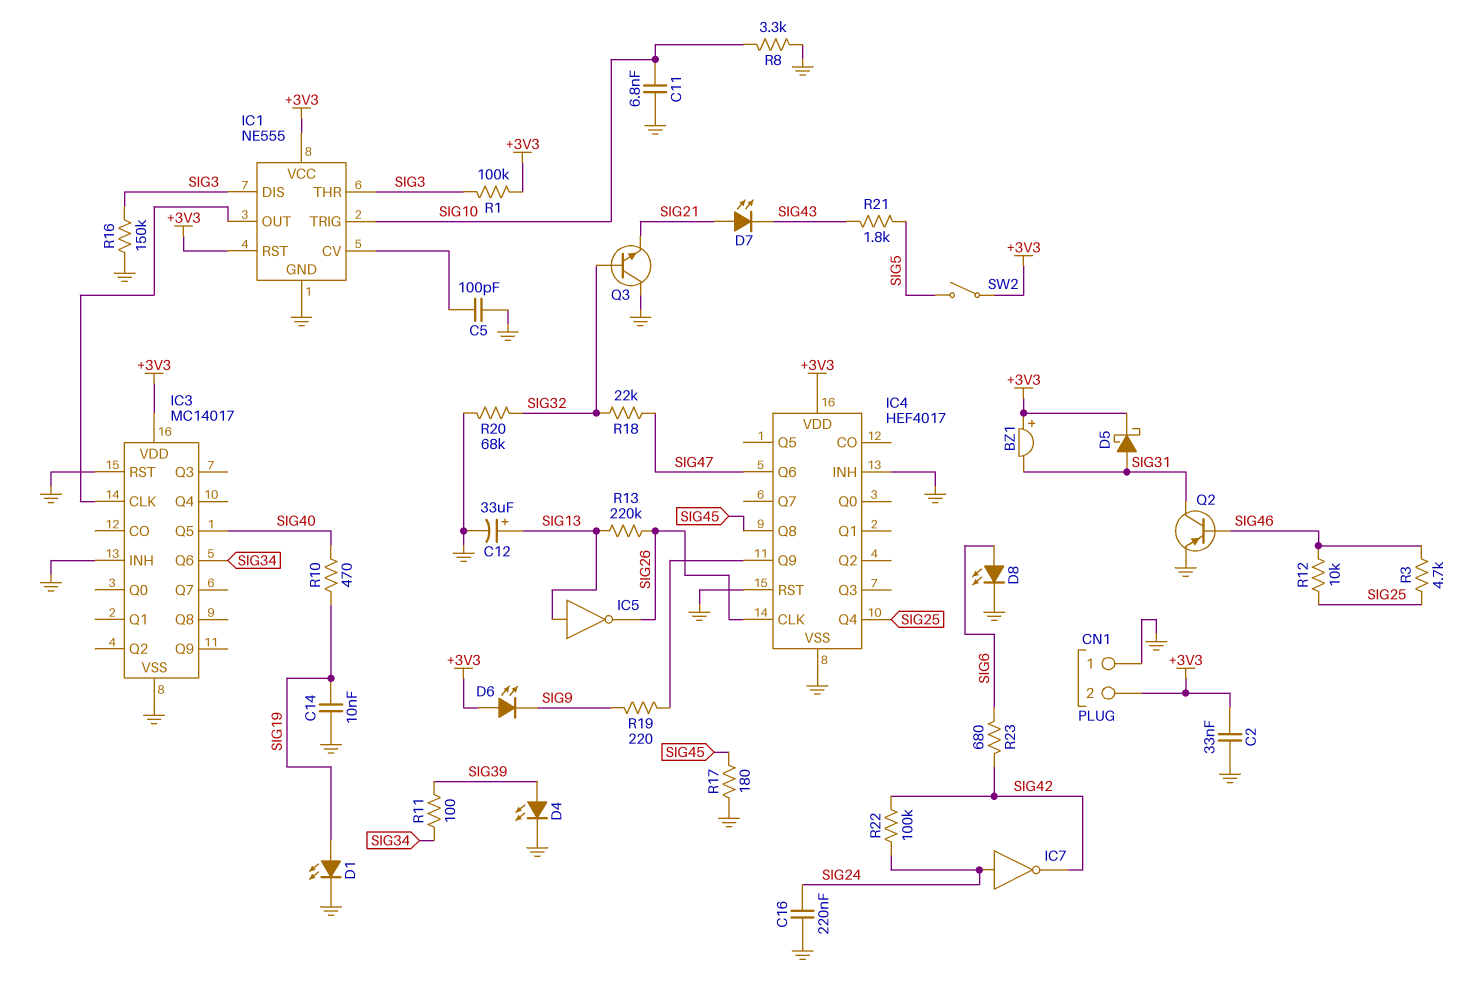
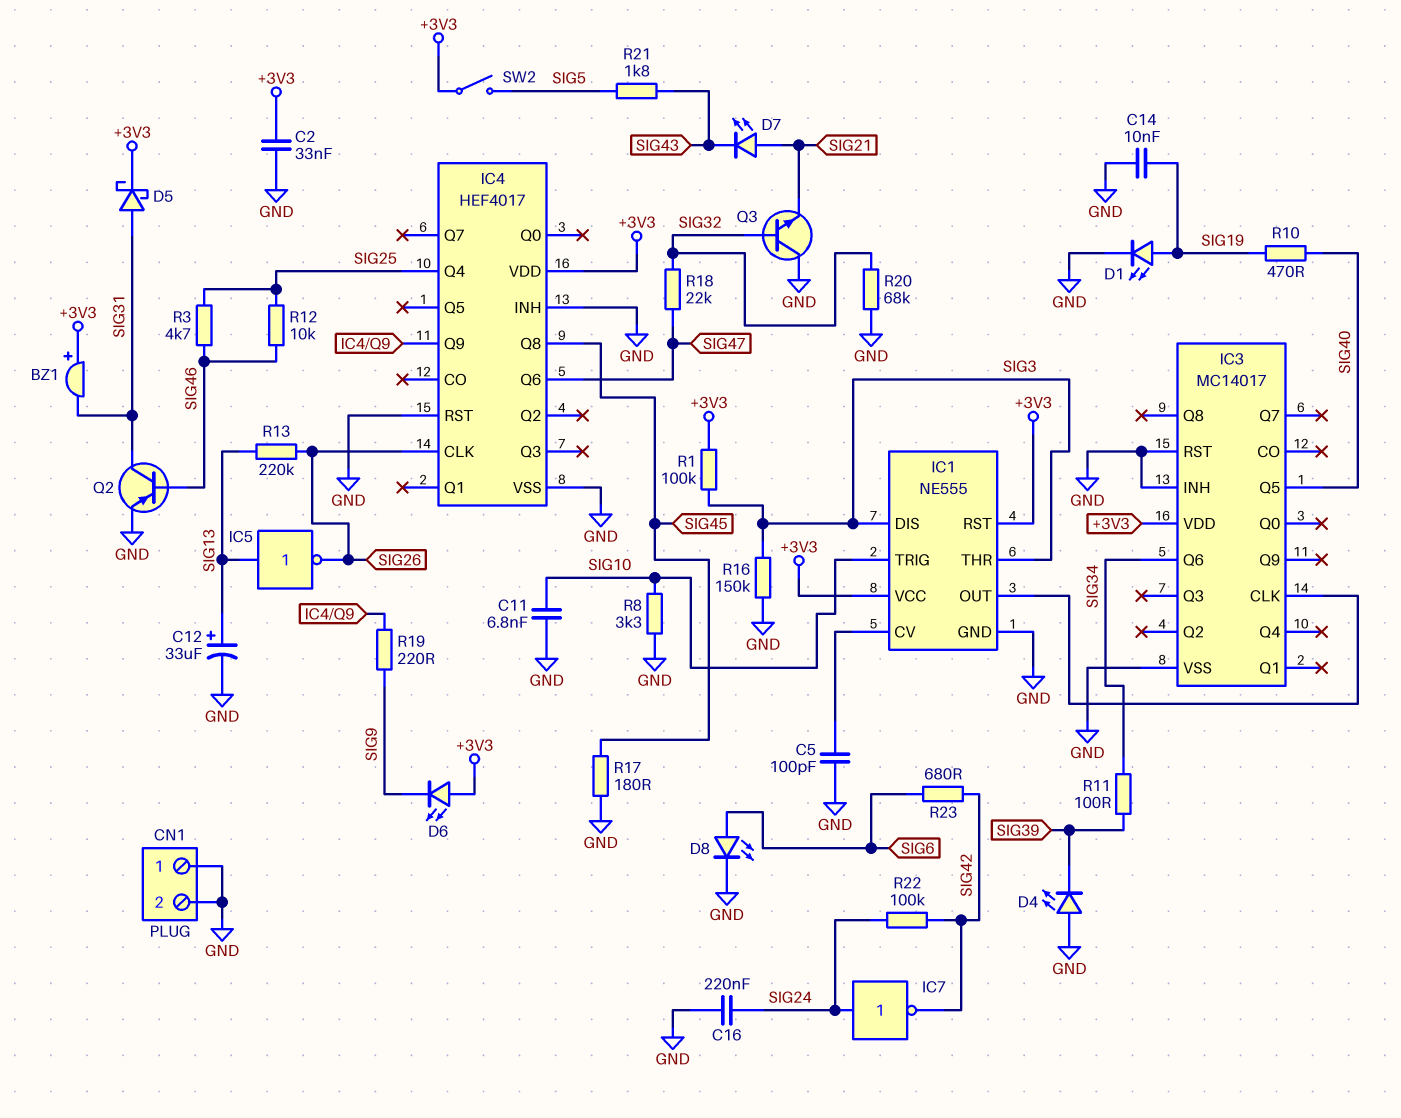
CN1 pin 2: +3V3 -> GND
D4: LED (A SIG39, K GND) -> LED (A GND, K SIG39)

